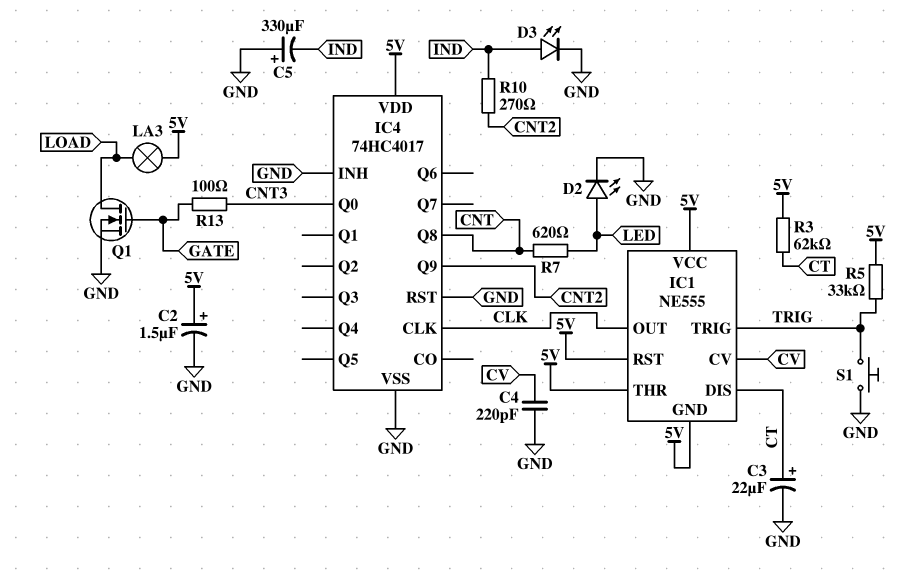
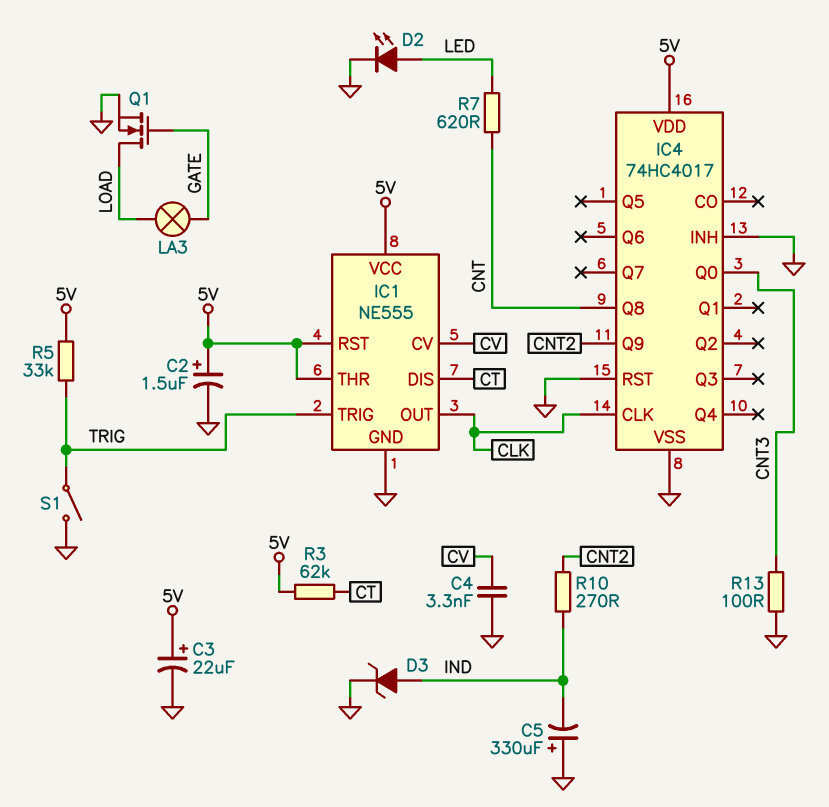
C3: 22uF (plus CT, minus GND) -> 22uF (plus 5V, minus GND)
C4: 220pF (CV, GND) -> 3.3nF (CV, GND)
D3: LED (A IND, K GND) -> zener (A IND, K GND)
IC1 pin GND: 5V -> GND
LA3: lamp (5V, LOAD) -> lamp (GATE, LOAD)
R13: 100 (CNT3, GATE) -> 100 (CNT3, GND)
S1: button (GND, TRIG) -> switch (GND, TRIG)

